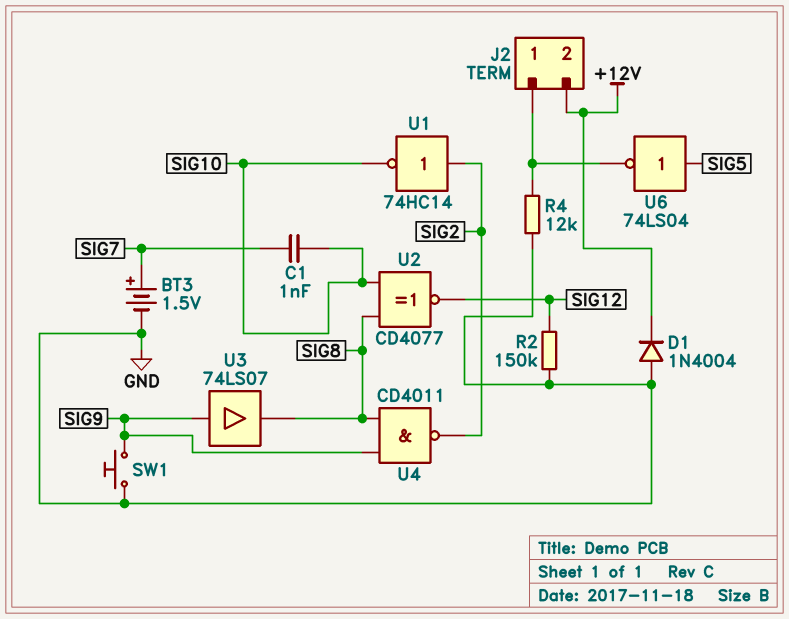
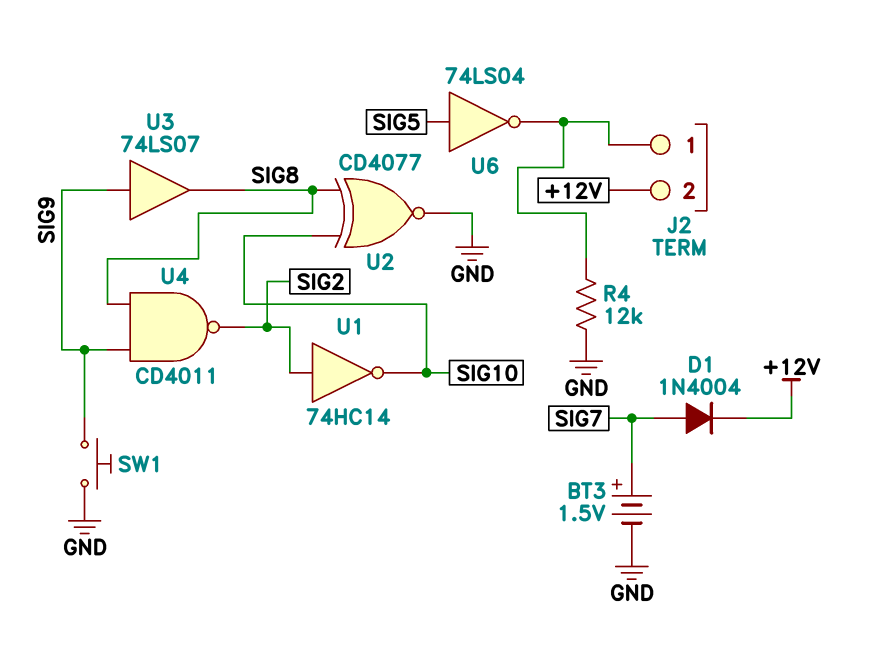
C1: 1nF (SIG7, SIG10) -> none
D1: diode 1N4004 (A GND, K +12V) -> diode 1N4004 (A SIG7, K +12V)
R2: 150k (GND, SIG12) -> none
U2: XNOR CD4077 (in SIG8, in SIG10, out SIG12) -> XNOR CD4077 (in SIG8, in SIG10, out GND)

